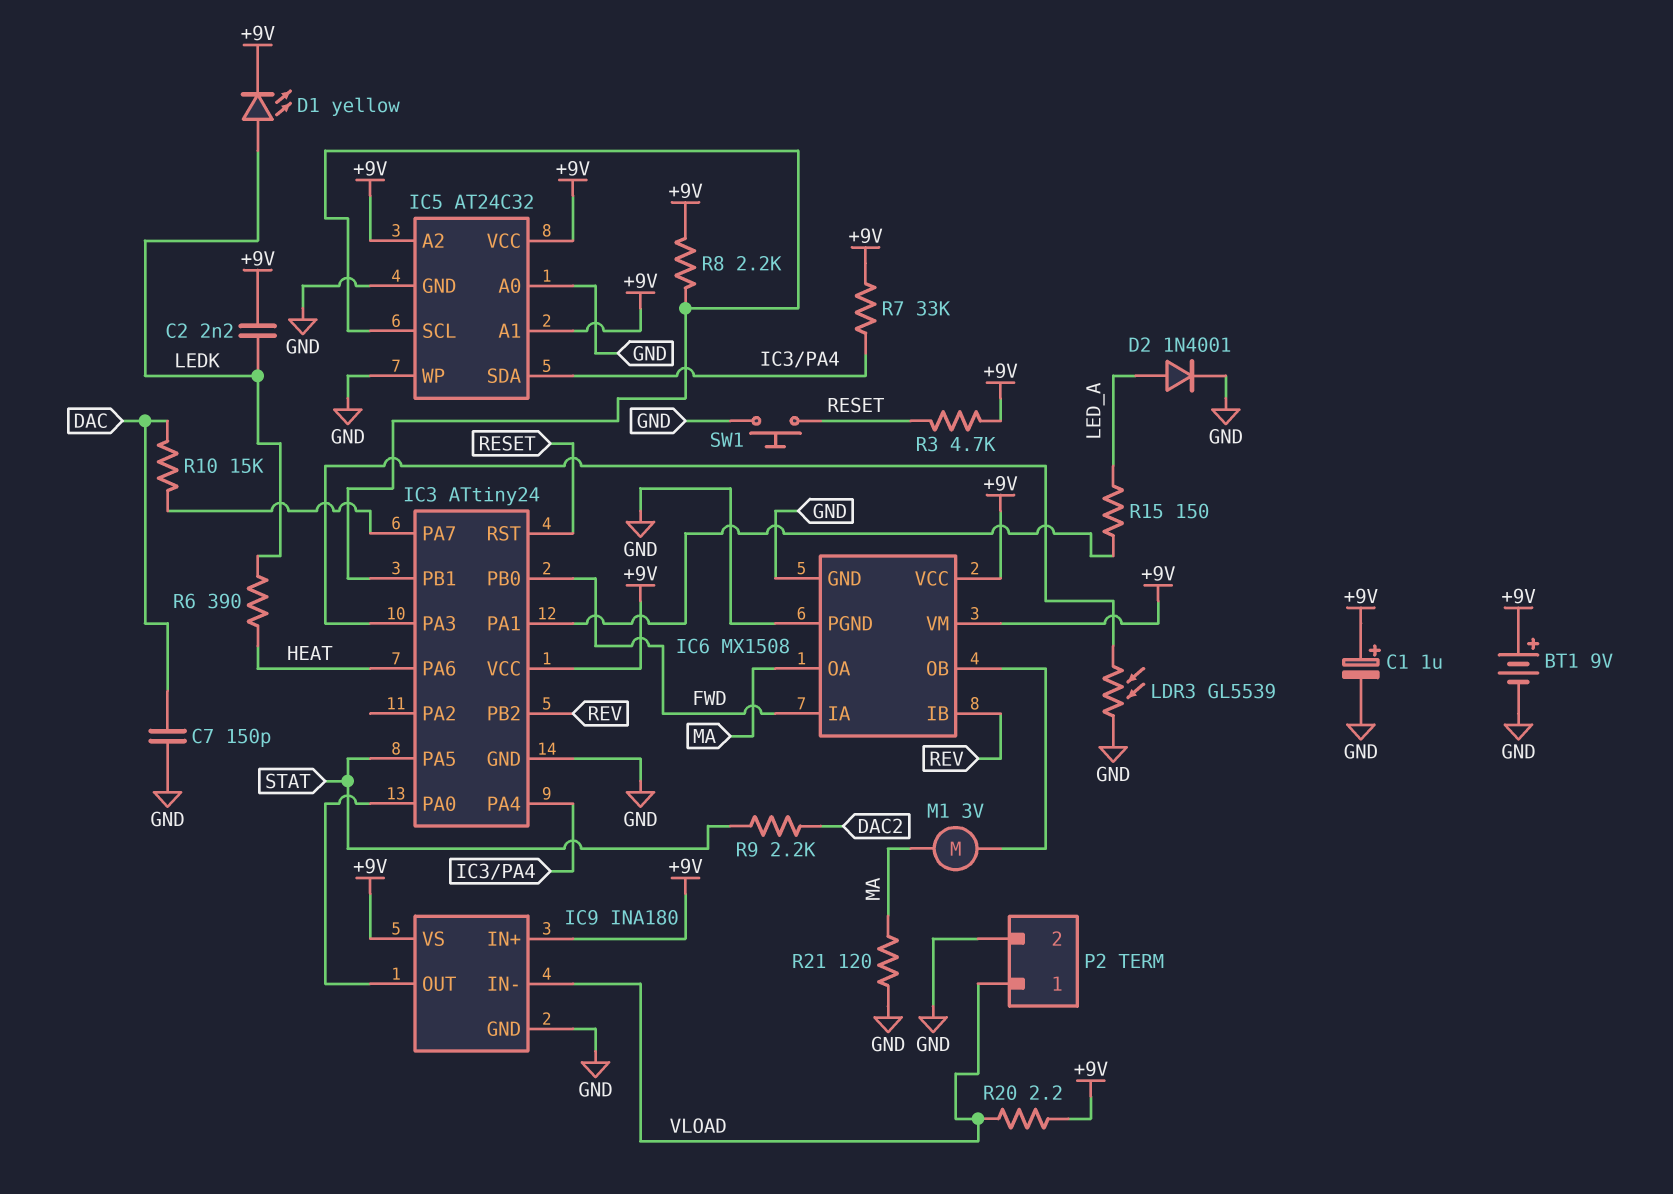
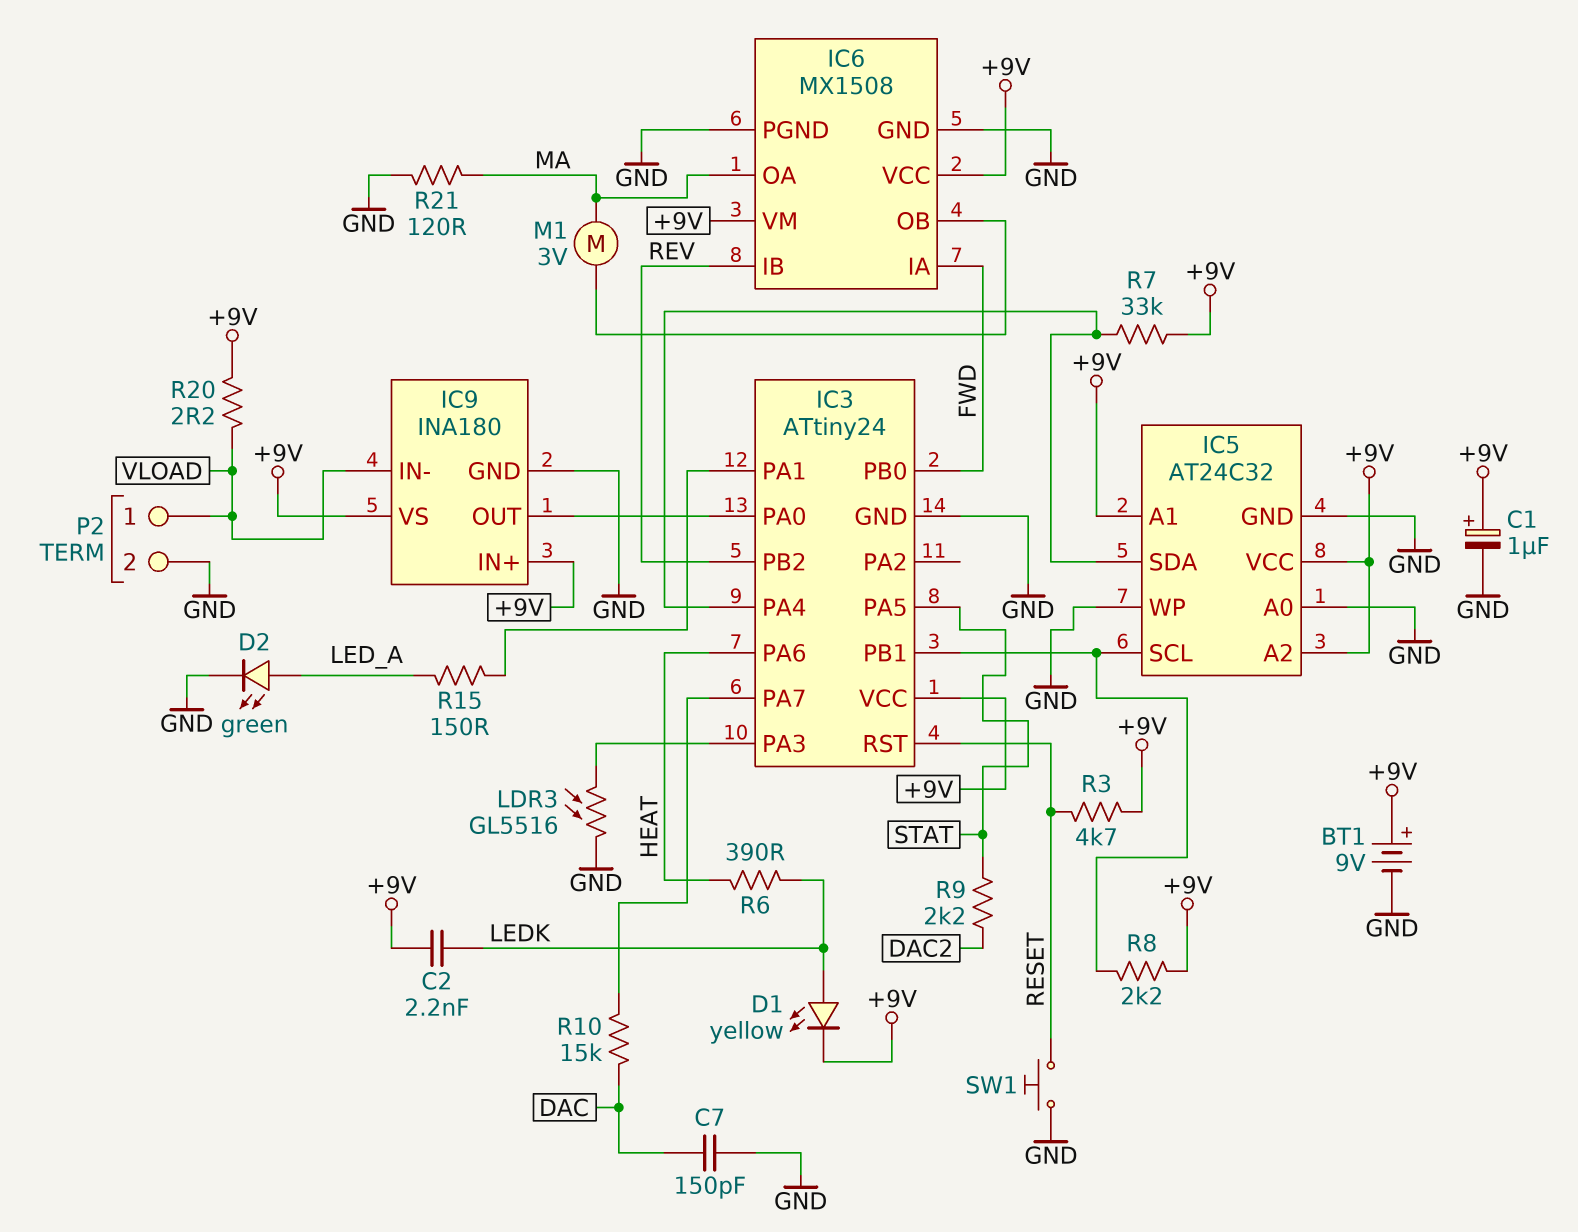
D2: diode 1N4001 (A LED_A, K GND) -> LED green (A LED_A, K GND)
LDR3: GL5539 (GND, IC3/PA3) -> GL5516 (GND, IC3/PA3)

